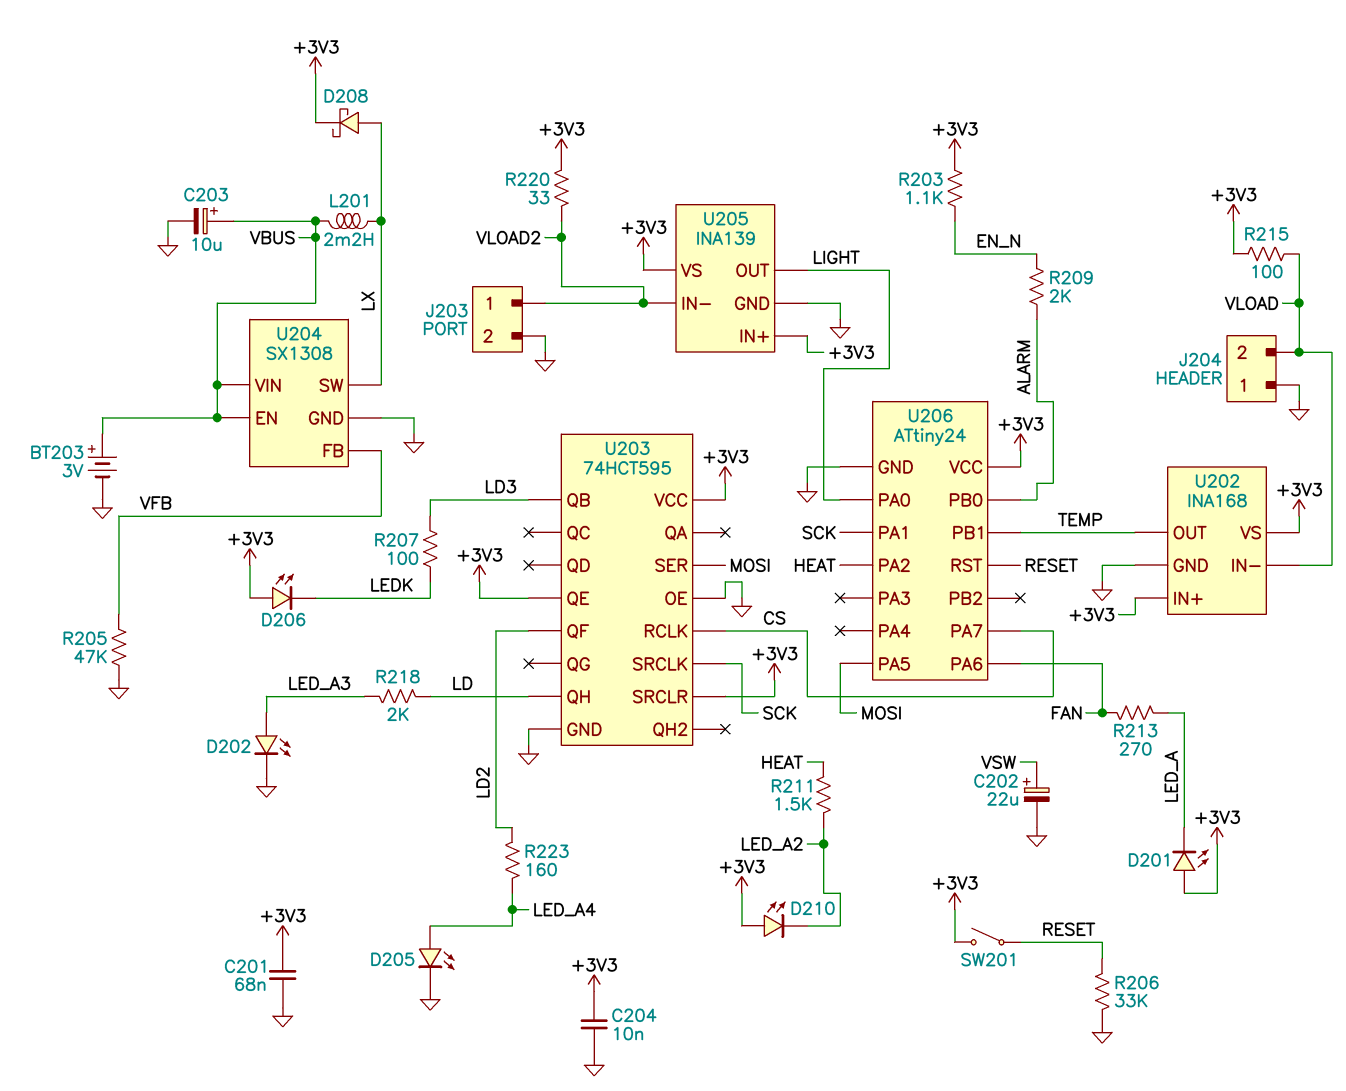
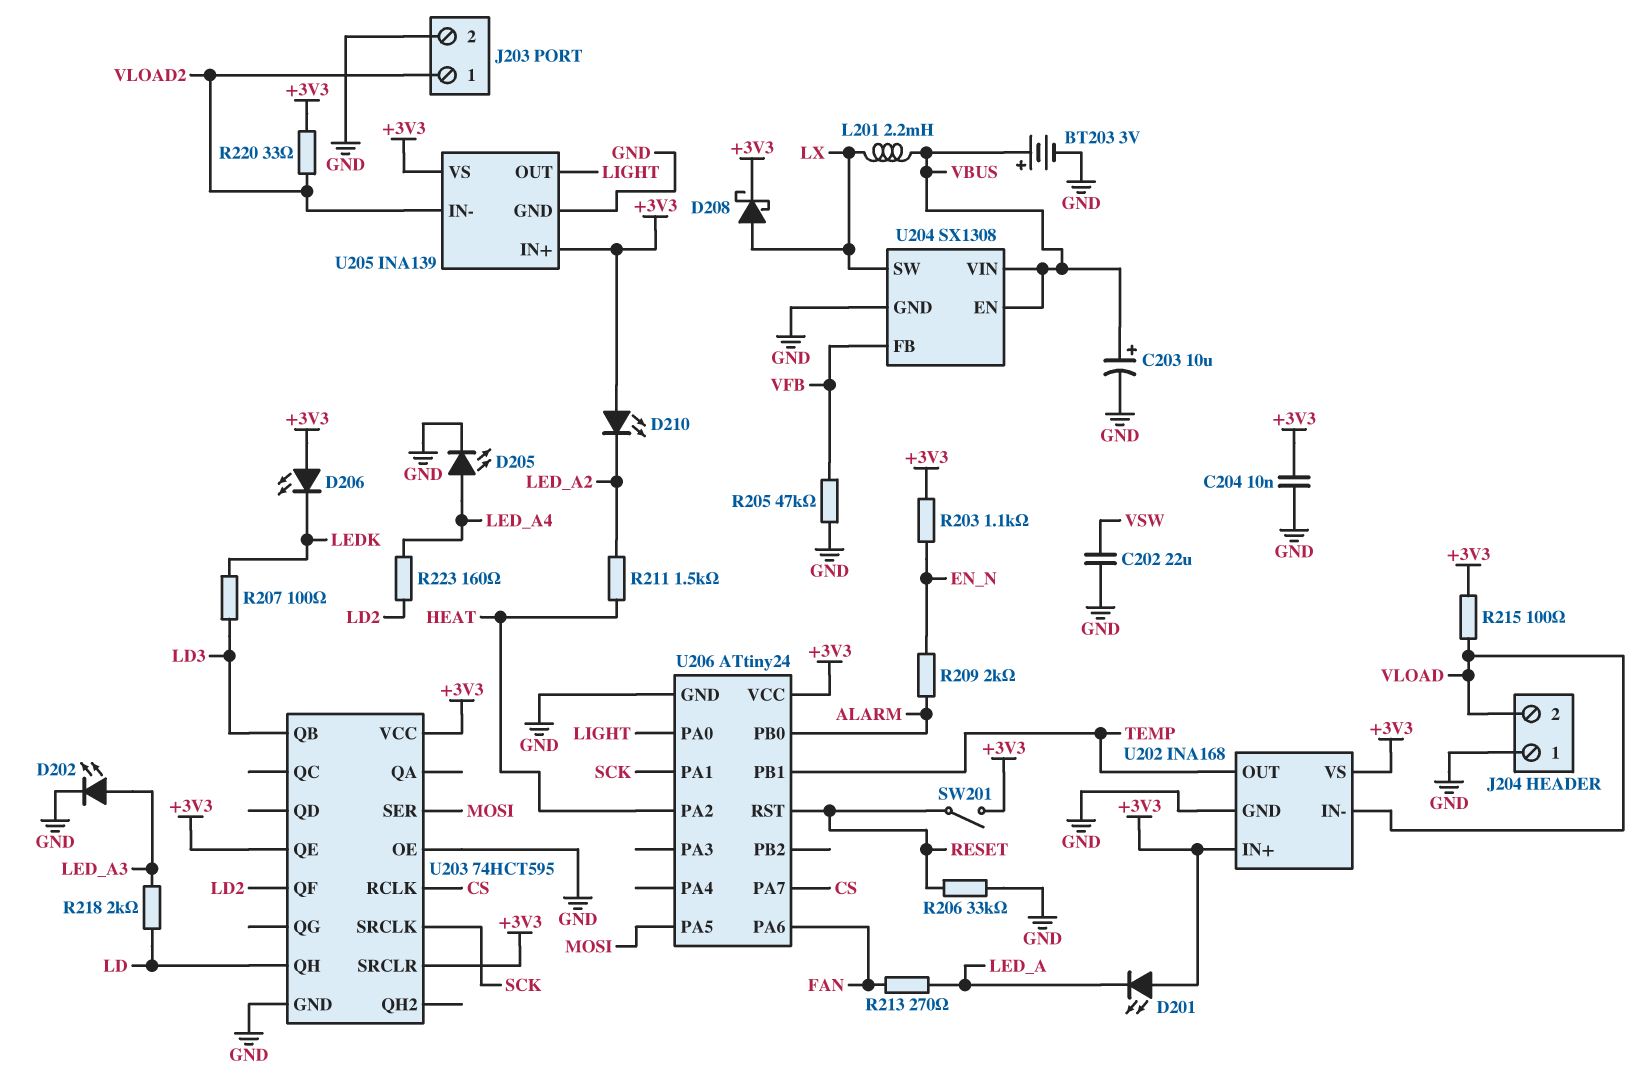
C201: 68nF (+3V3, GND) -> none
C202: 22uF (plus VSW, minus GND) -> 22uF (GND, VSW)

